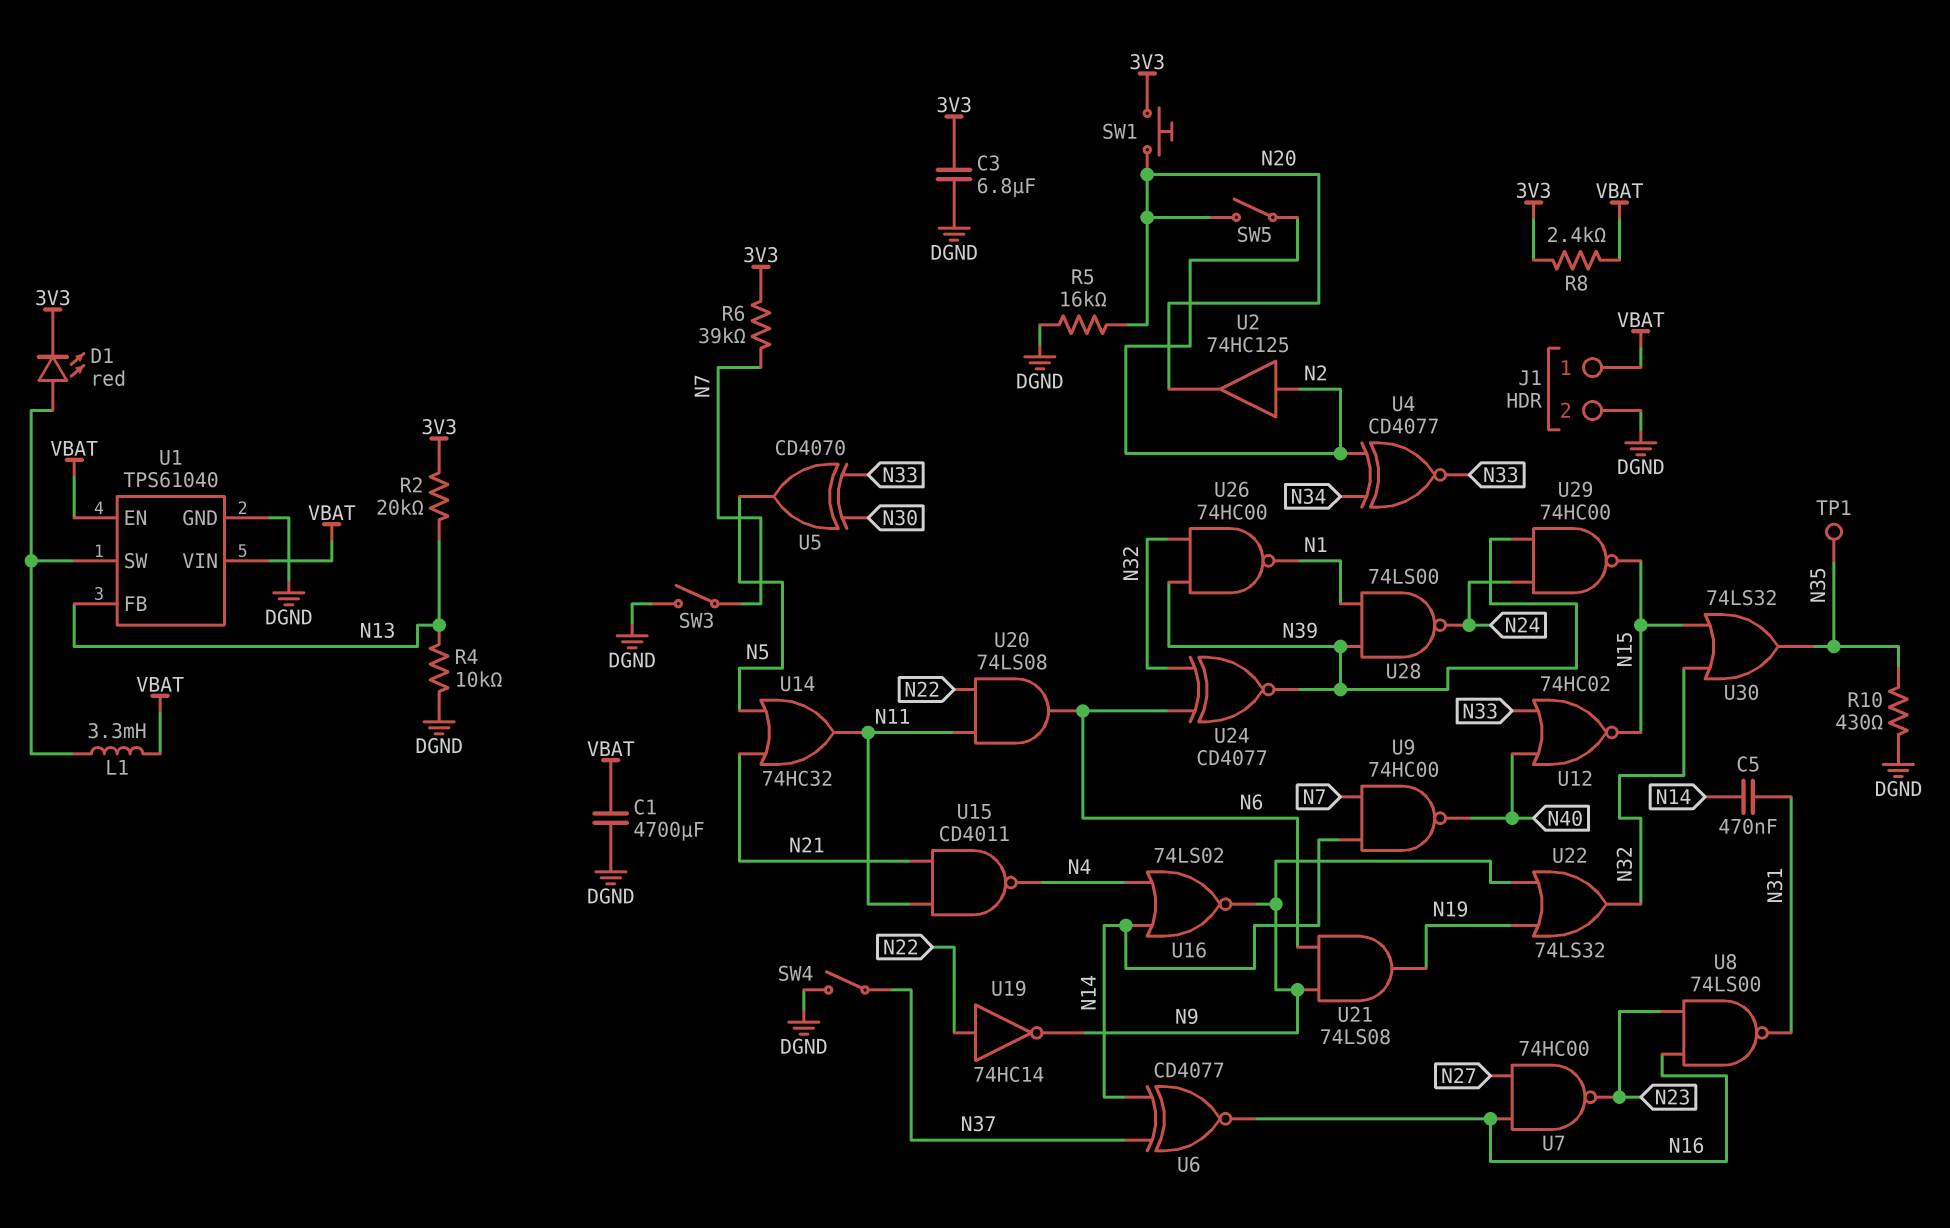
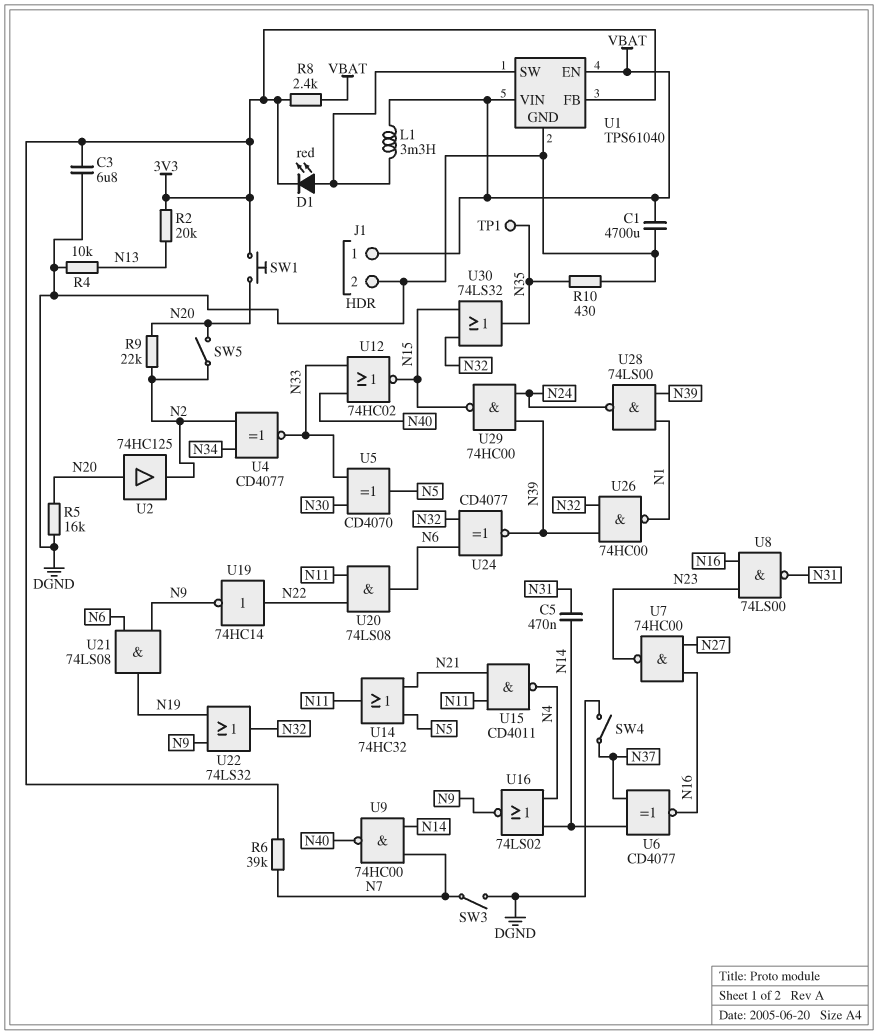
R9: none -> 22k (N2, N20)
U1 pin FB: N13 -> 3V3
U2: buffer 74HC125 (in N2, out N20) -> buffer 74HC125 (in N20, out N2)

